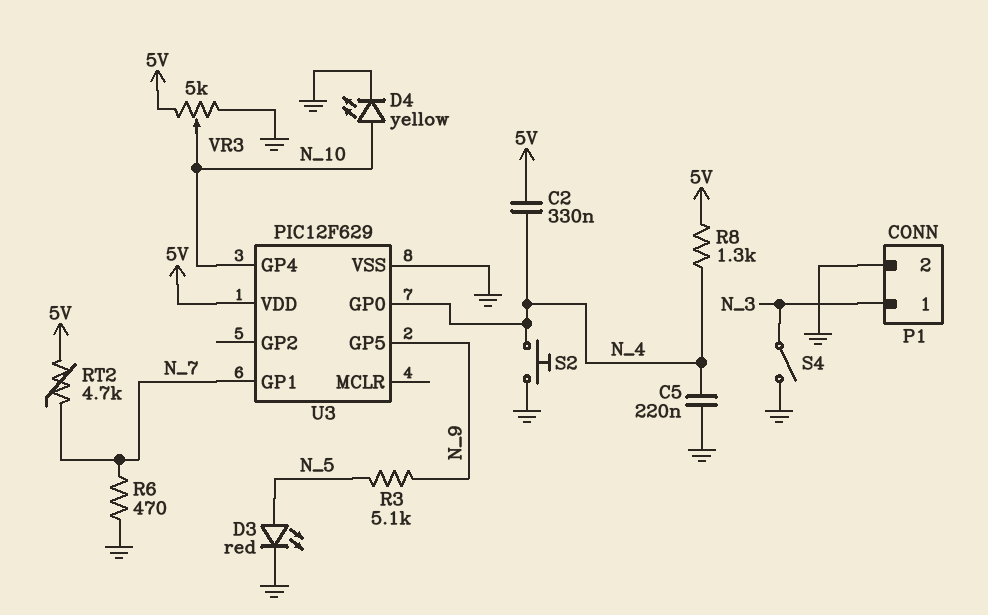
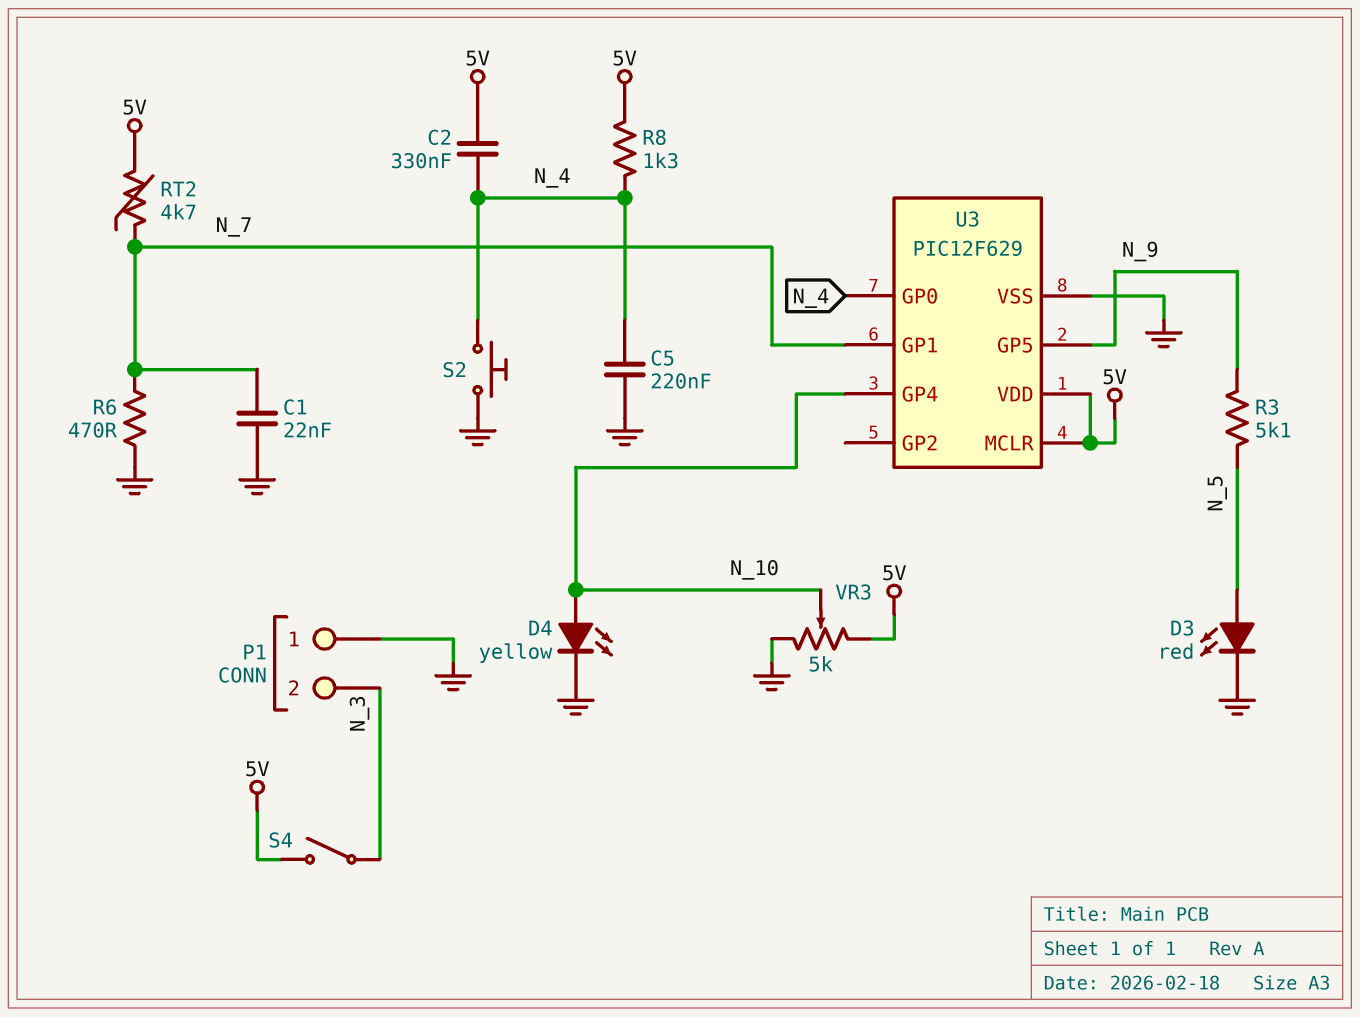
C1: none -> 22nF (GND, N_7)
P1 pin 1: N_3 -> GND
P1 pin 2: GND -> N_3
S4: switch (GND, N_3) -> switch (5V, N_3)
U3 pin MCLR: none -> 5V

